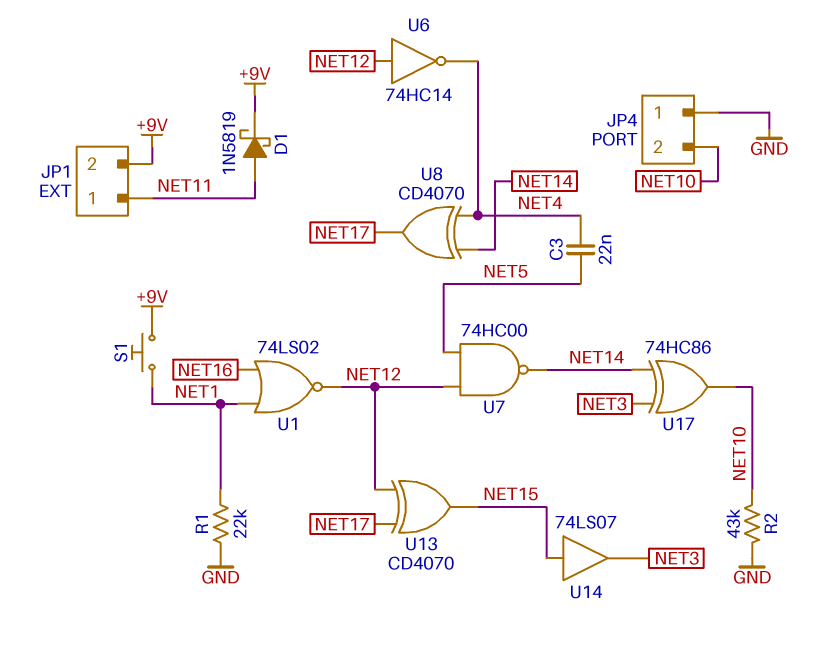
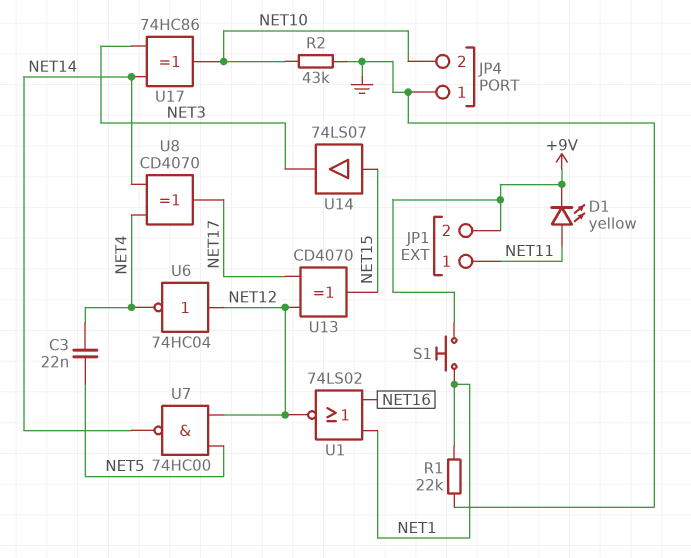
D1: schottky 1N5819 (A NET11, K +9V) -> LED yellow (A NET11, K +9V)
U6: NOT 74HC14 (in NET12, out NET4) -> NOT 74HC04 (in NET12, out NET4)

